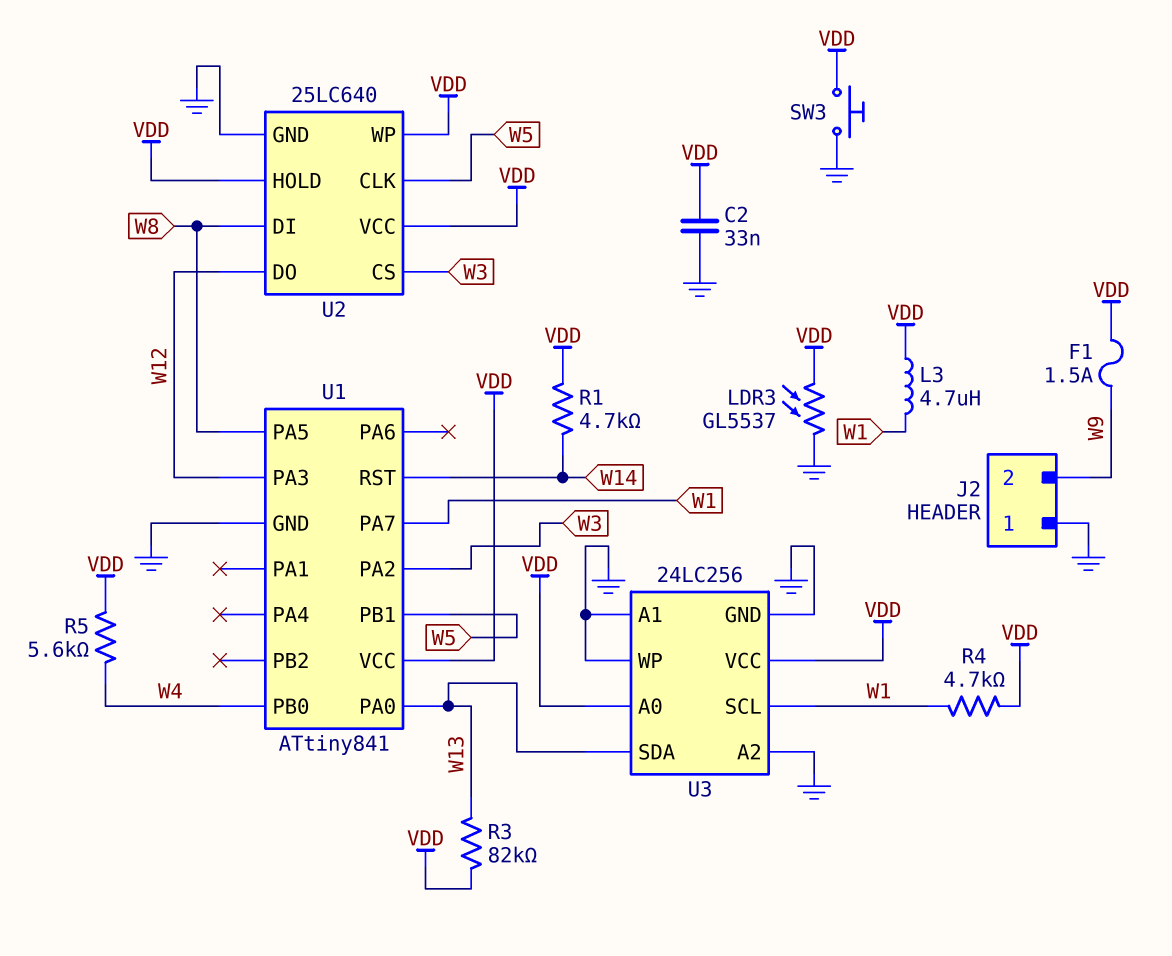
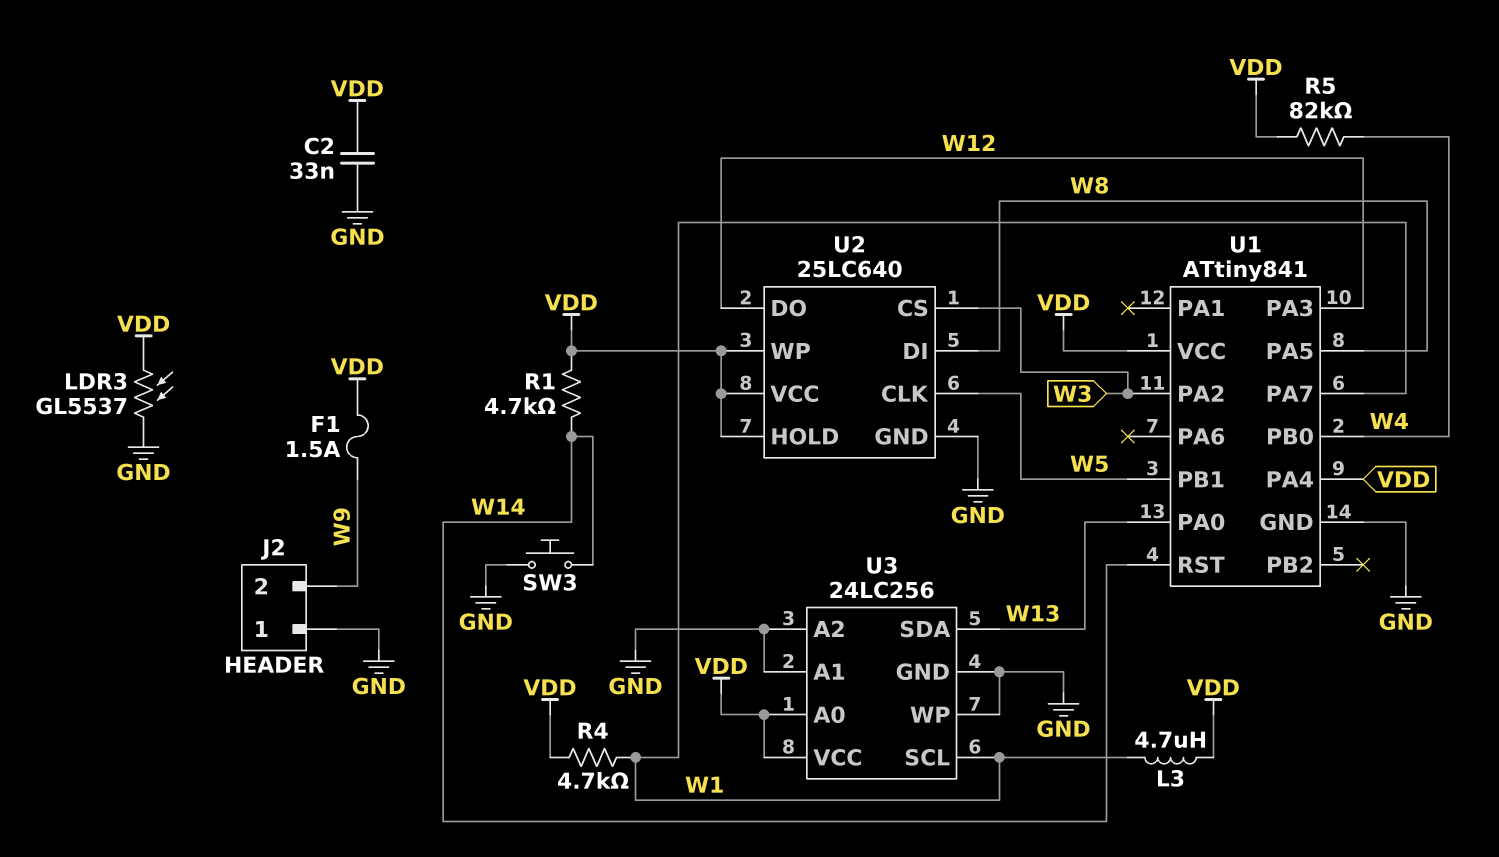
R3: 82k (VDD, W13) -> none
R5: 5.6k (VDD, W4) -> 82k (VDD, W4)
SW3: button (GND, VDD) -> button (GND, W14)
U1 pin PA4: none -> VDD

